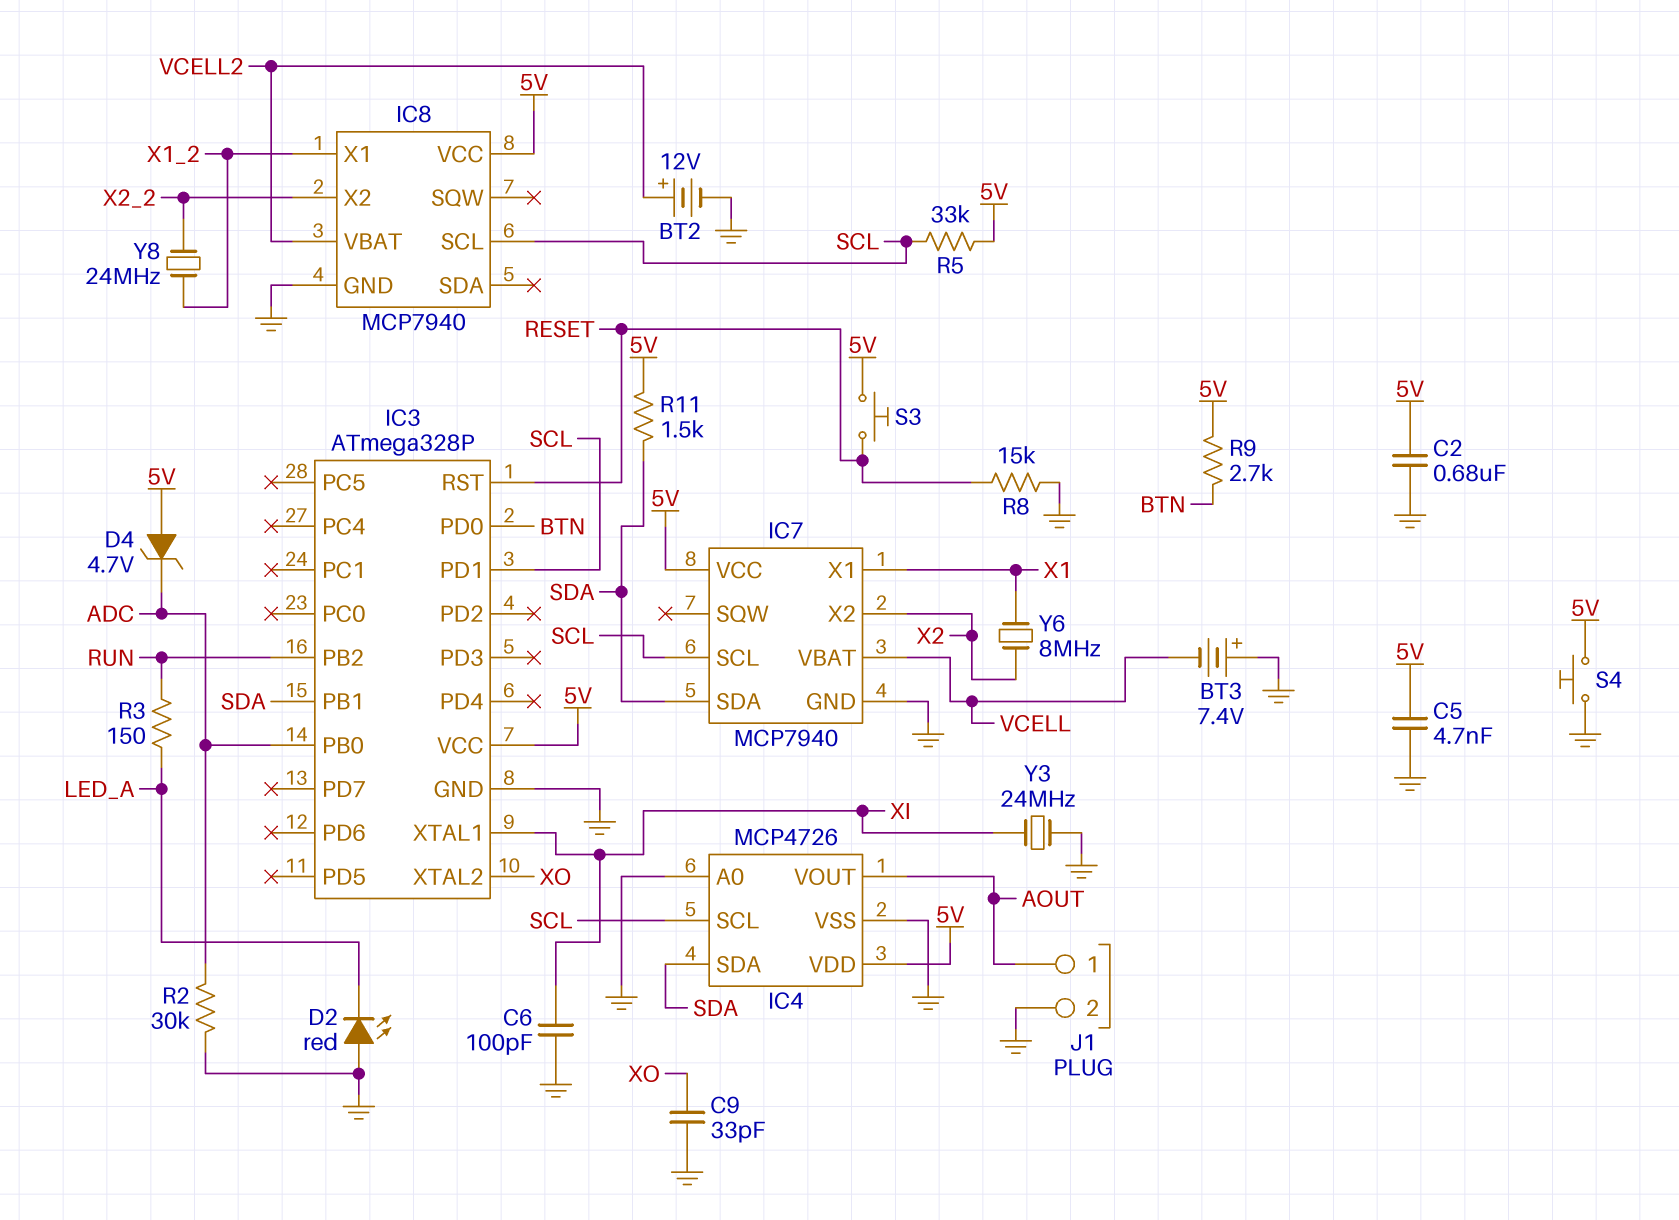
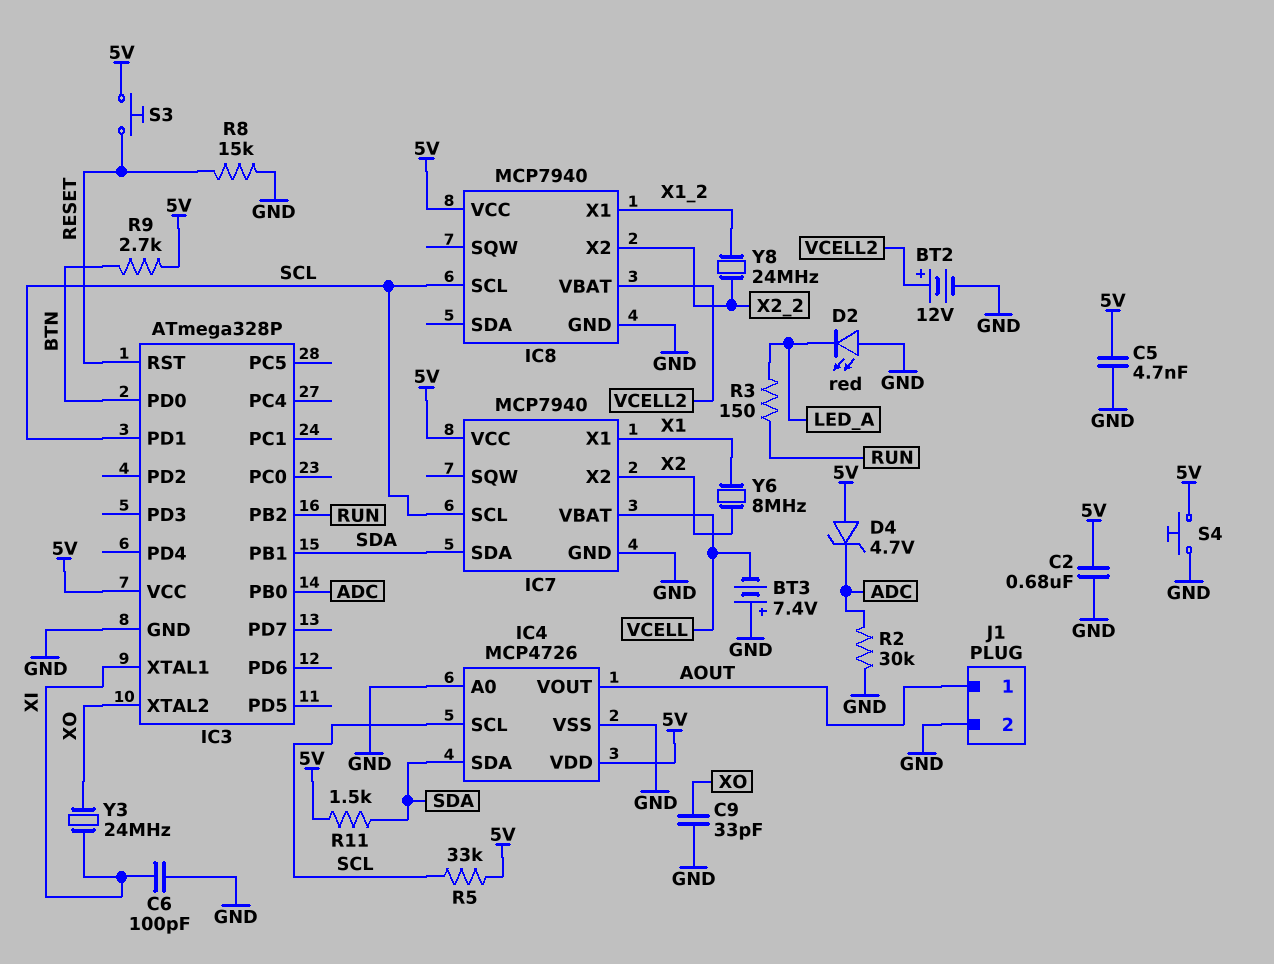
Y3: 24MHz (GND, XI) -> 24MHz (XI, XO)

